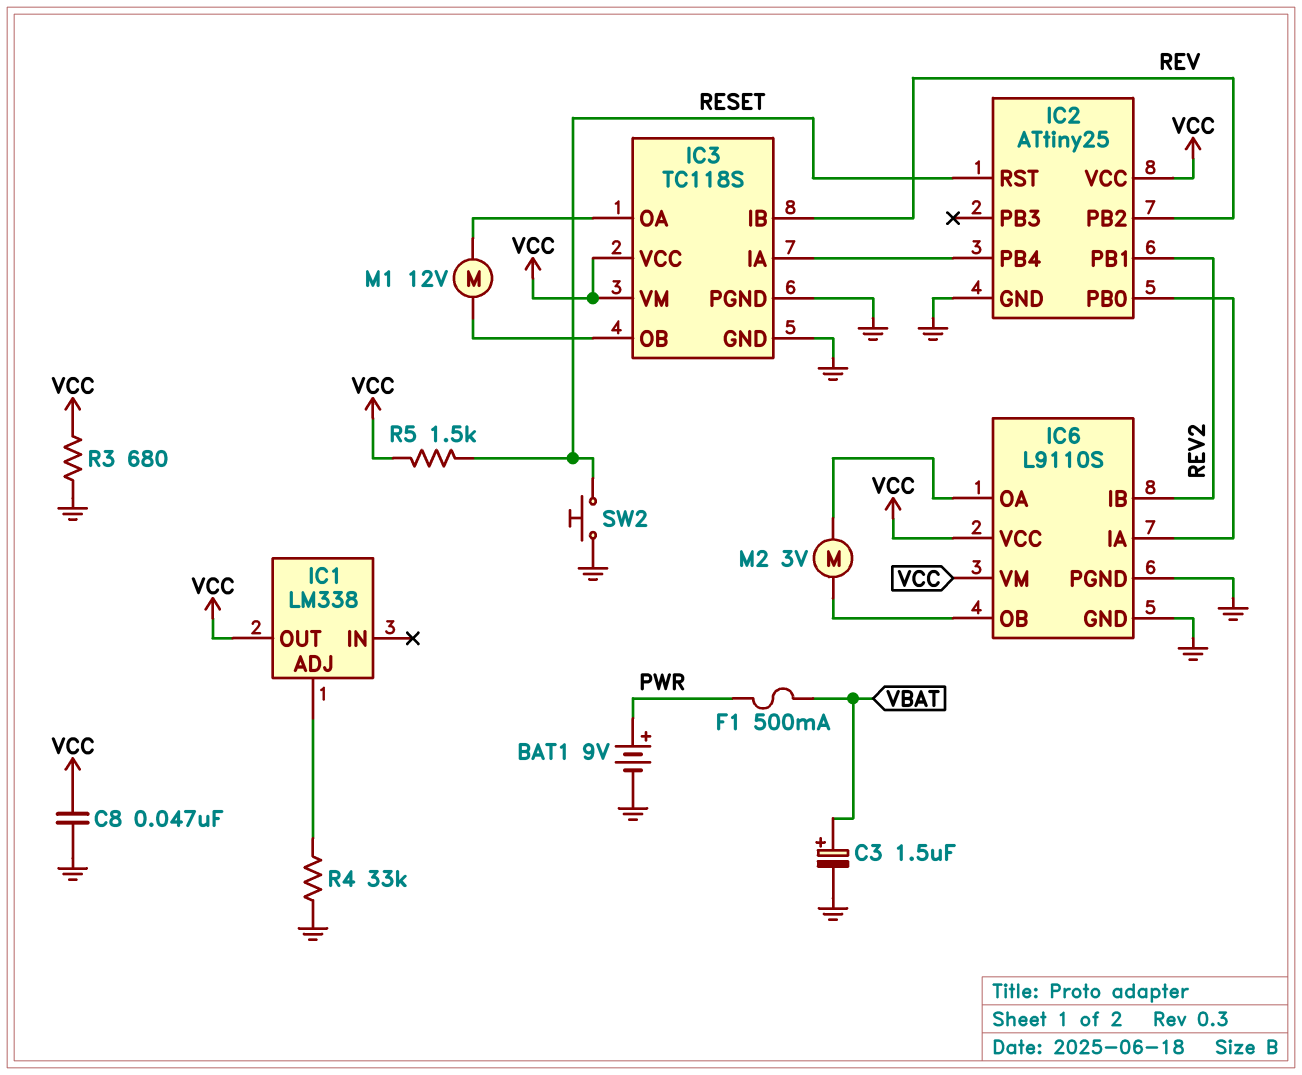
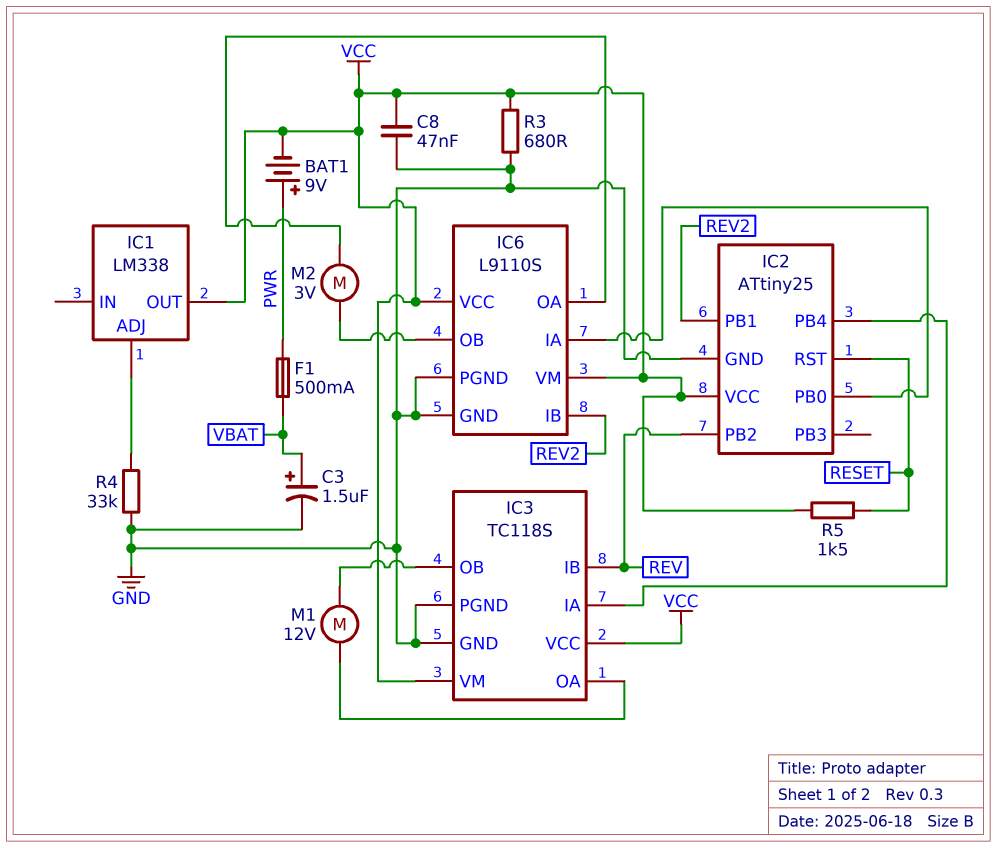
BAT1: 9V (plus PWR, minus GND) -> 9V (plus PWR, minus VCC)
SW2: button (GND, RESET) -> none

